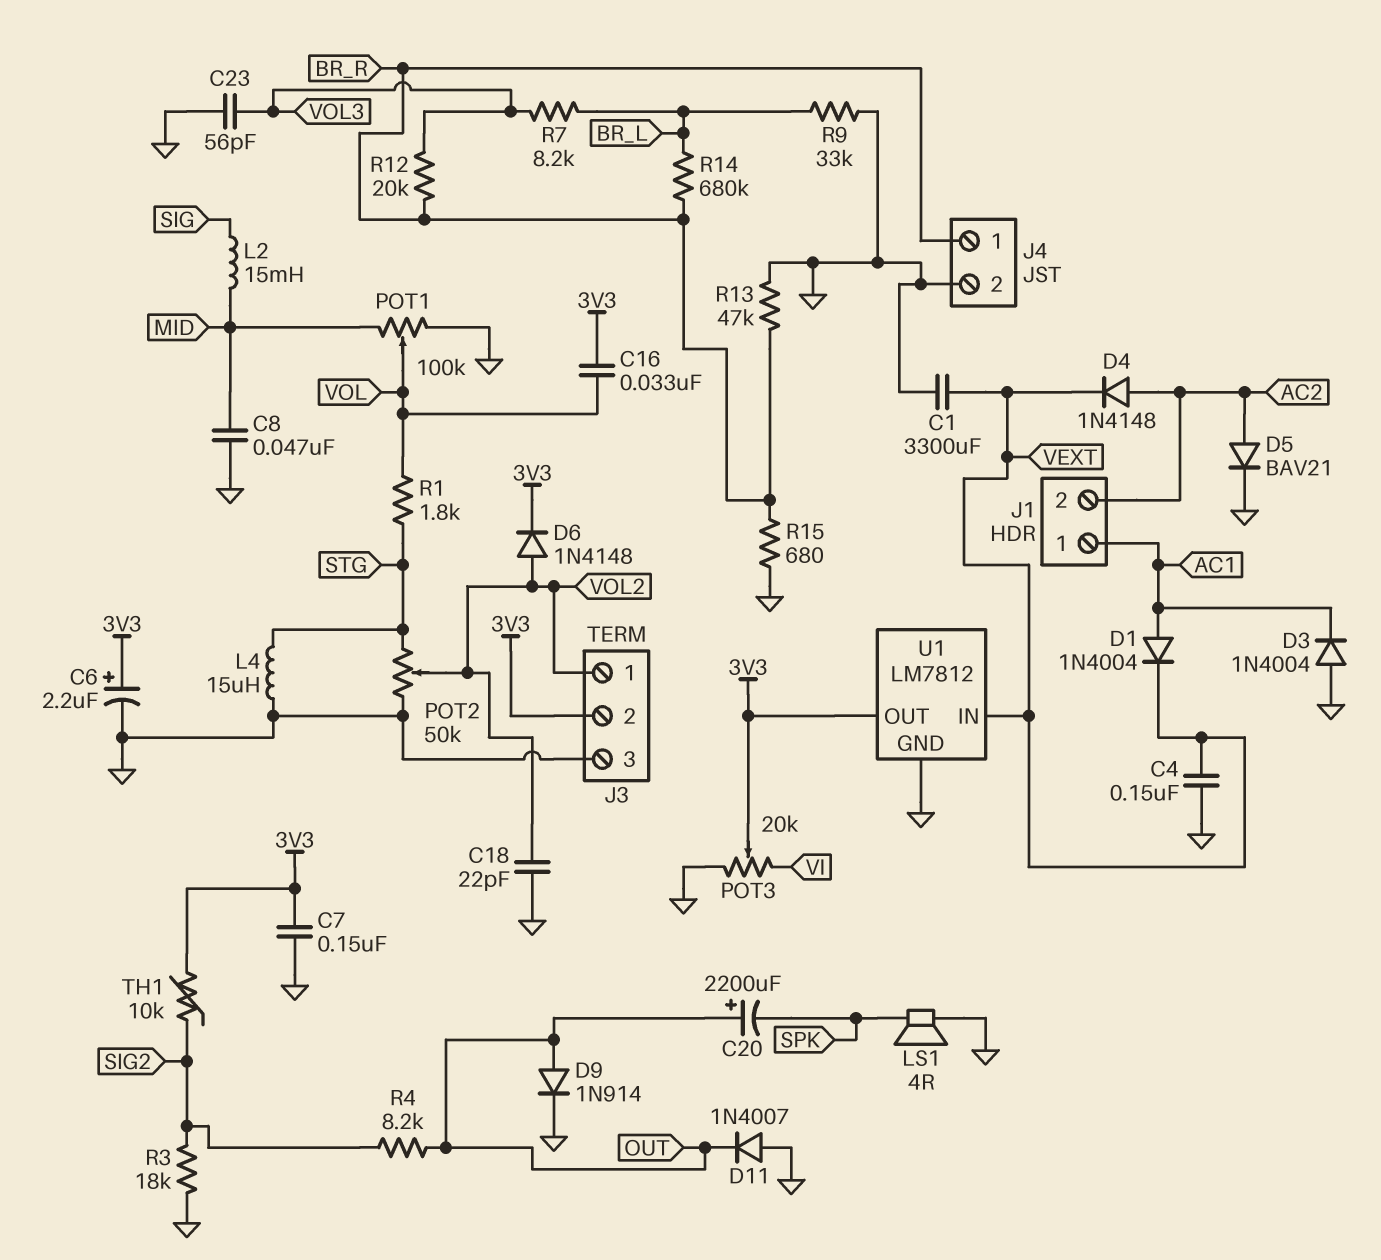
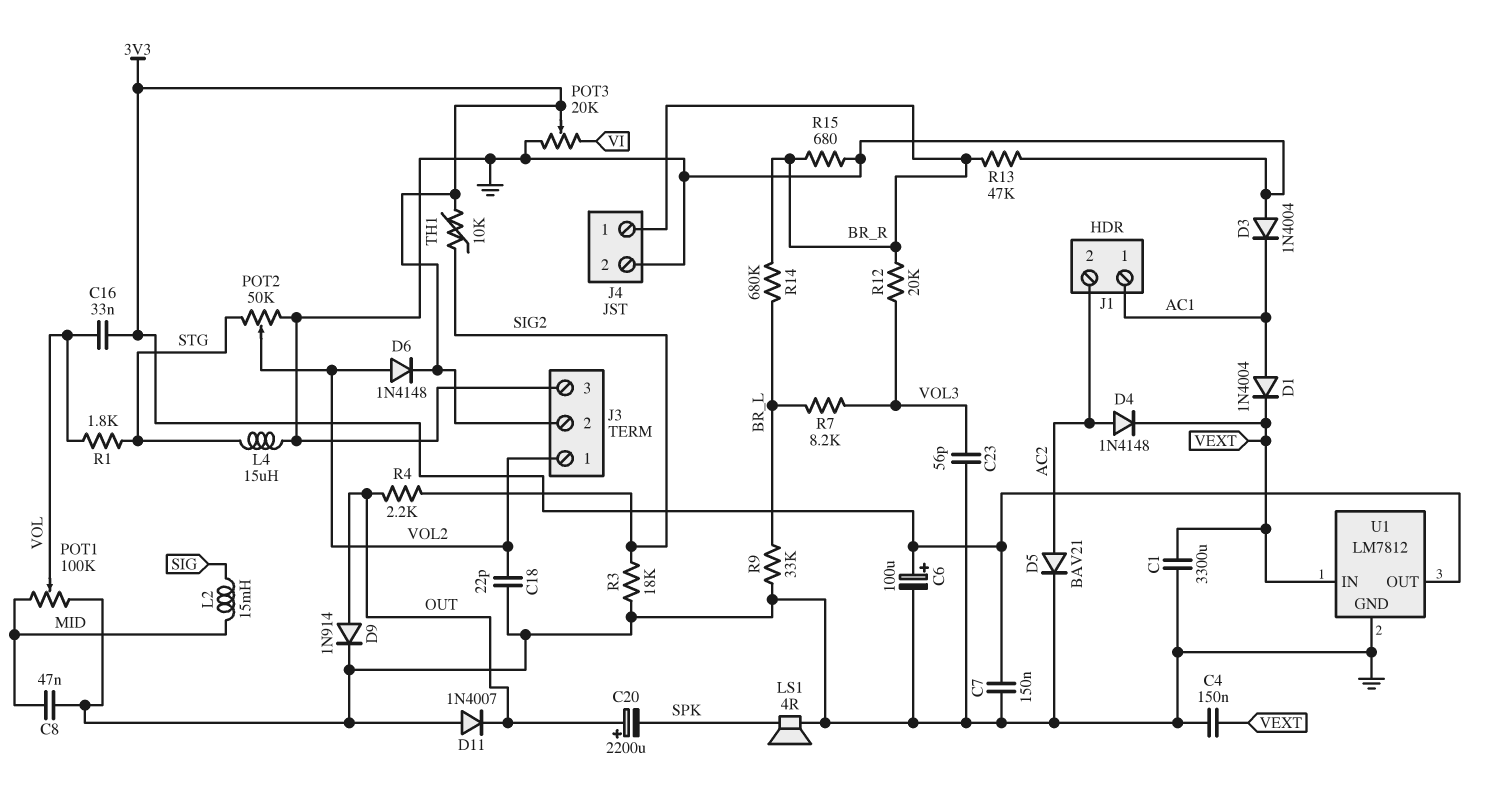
C6: 2.2uF (plus 3V3, minus GND) -> 100uF (plus 3V3, minus GND)
R4: 8.2k (OUT, SIG2) -> 2.2k (OUT, SIG2)

